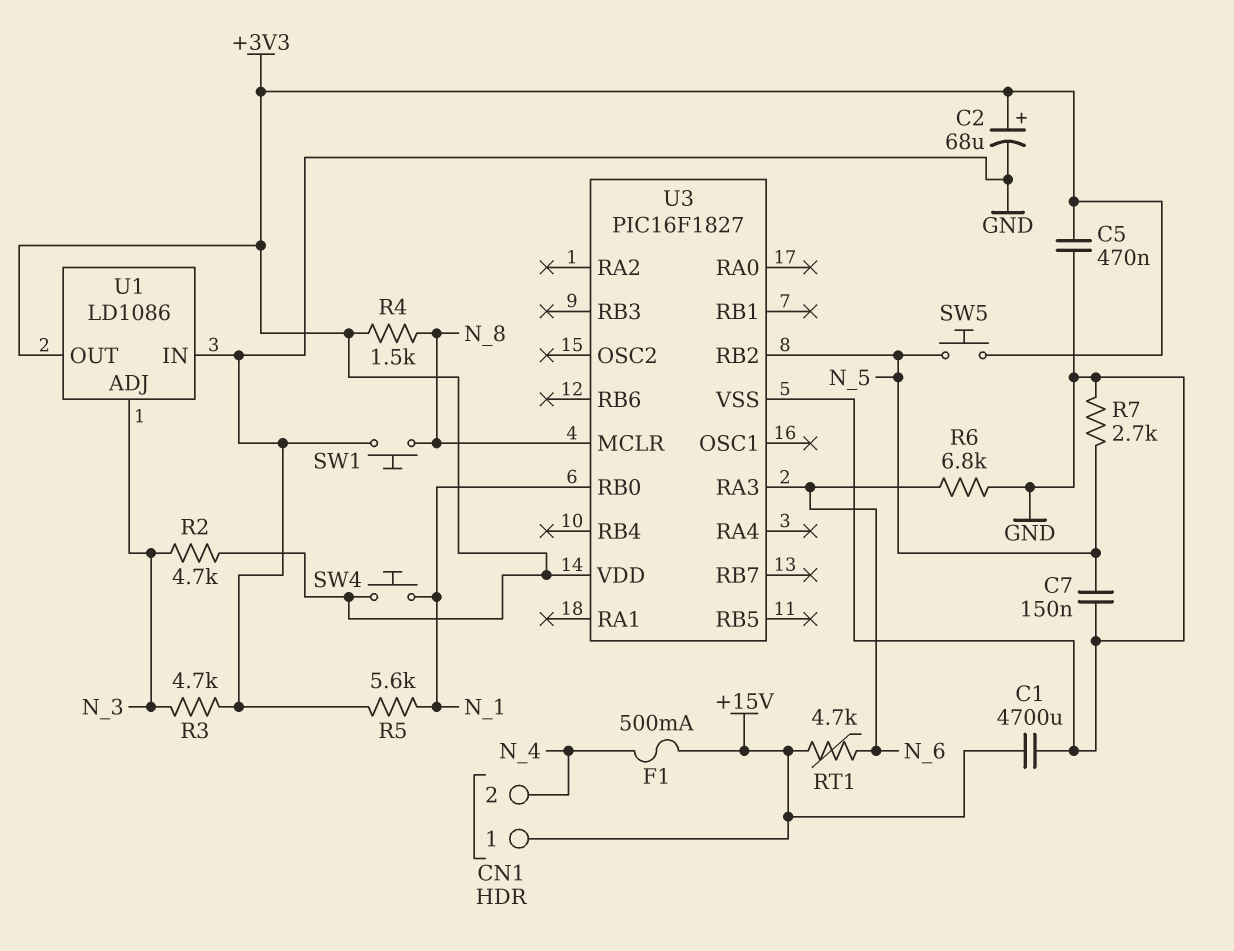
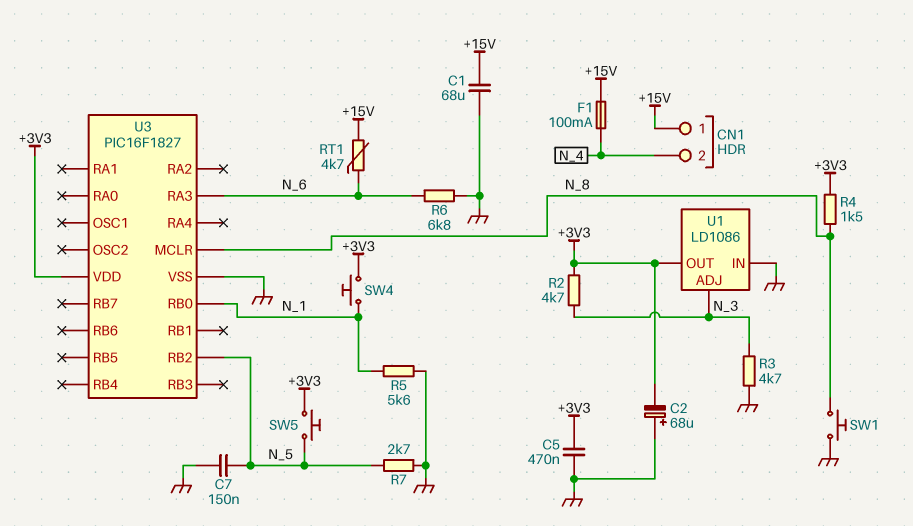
C1: 4700uF (+15V, GND) -> 68uF (+15V, GND)
C2: 68uF (plus +3V3, minus GND) -> 68uF (plus GND, minus +3V3)
F1: 500mA (+15V, N_4) -> 100mA (+15V, N_4)

